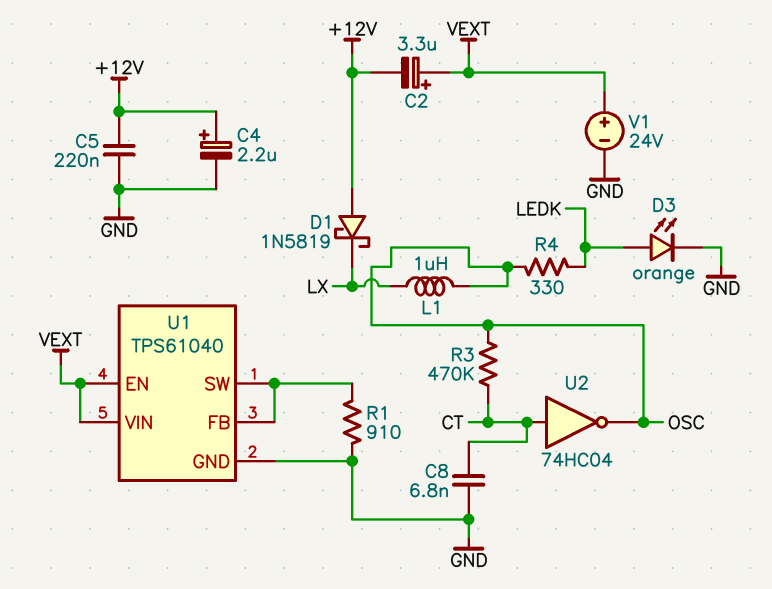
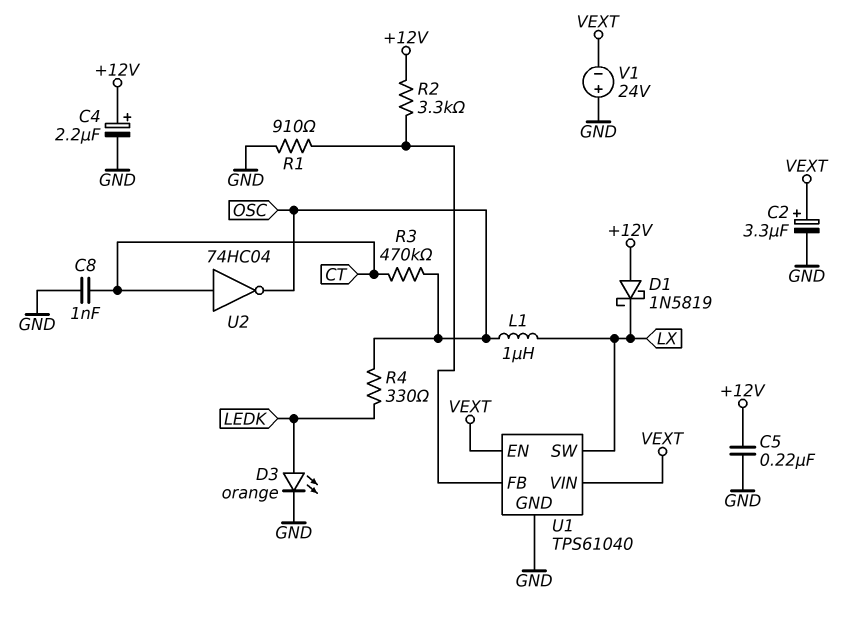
C2: 3.3uF (plus VEXT, minus +12V) -> 3.3uF (plus VEXT, minus GND)
C8: 6.8nF (CT, GND) -> 1nF (CT, GND)
R2: none -> 3.3k (+12V, U1/FB)
U1 pin SW: U1/FB -> LX
V1: 24V (plus VEXT, minus GND) -> 24V (plus GND, minus VEXT)

